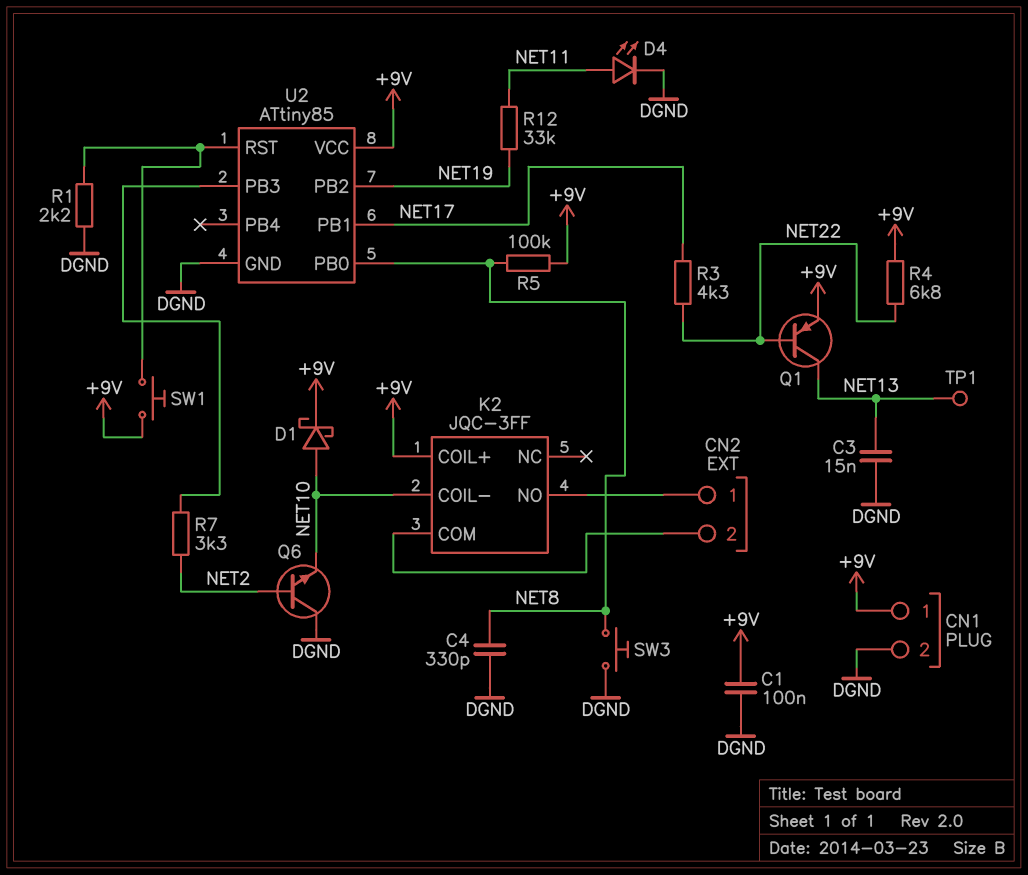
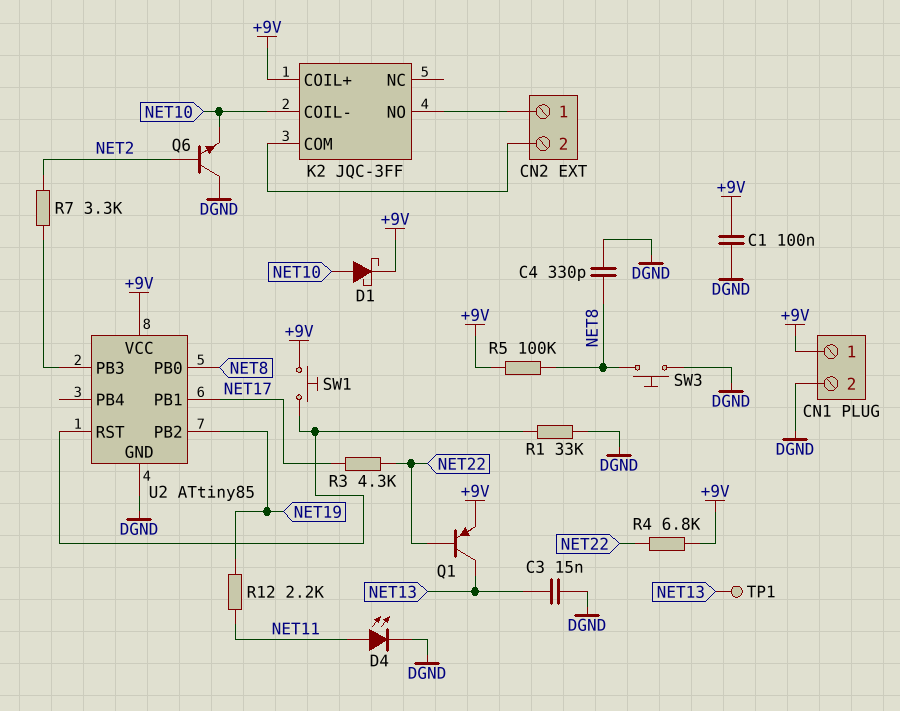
R1: 2.2k (DGND, U2/RST) -> 33k (DGND, U2/RST)
R12: 33k (NET11, NET19) -> 2.2k (NET11, NET19)

